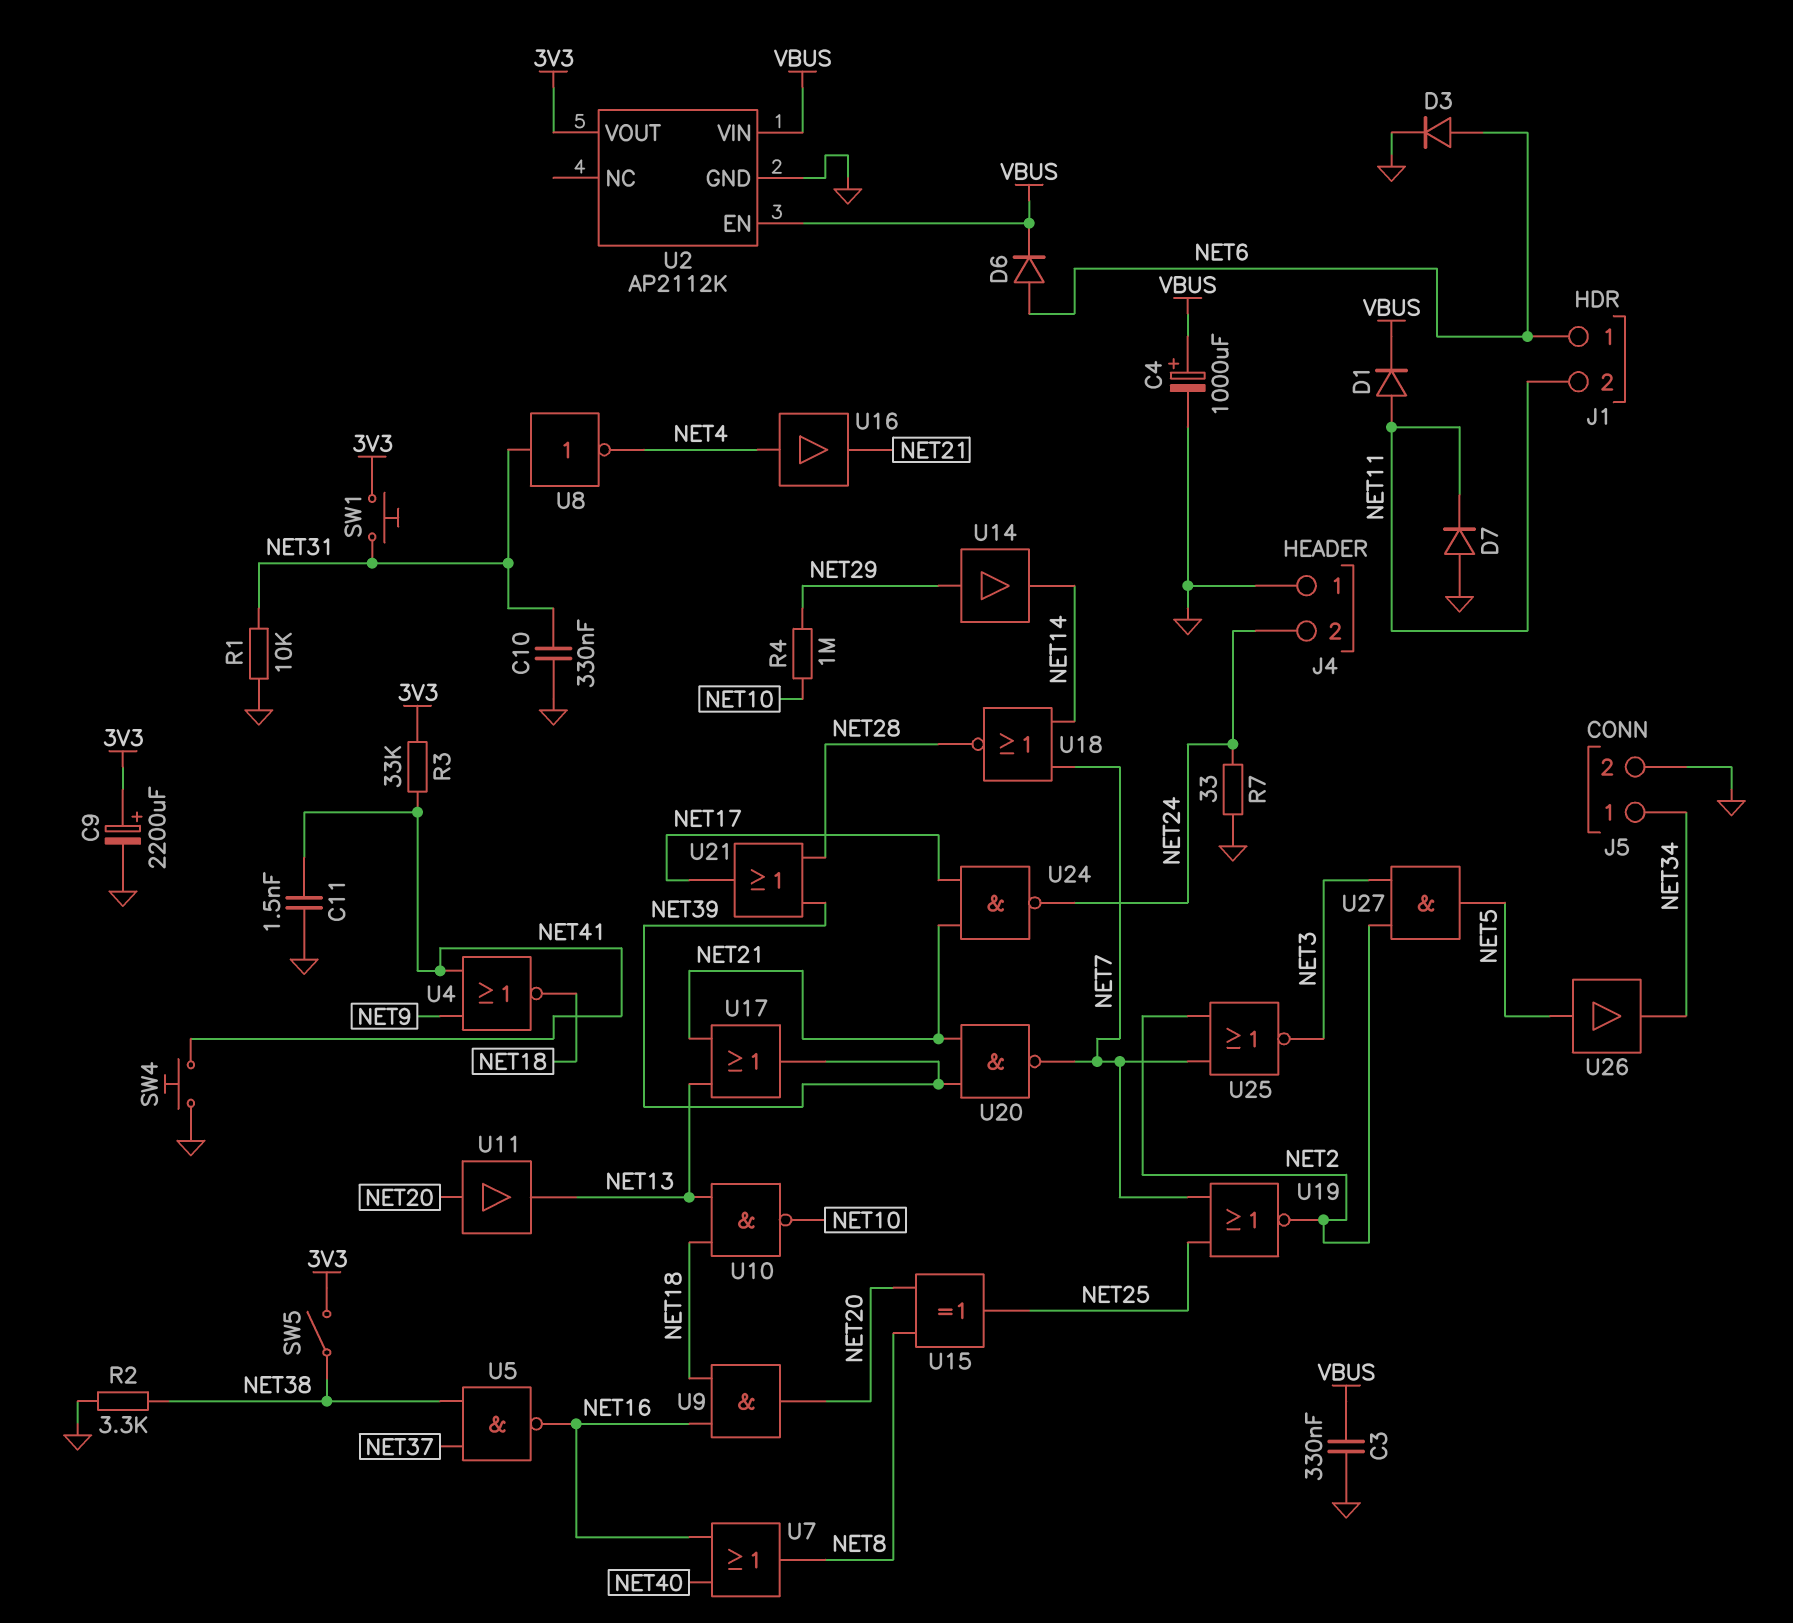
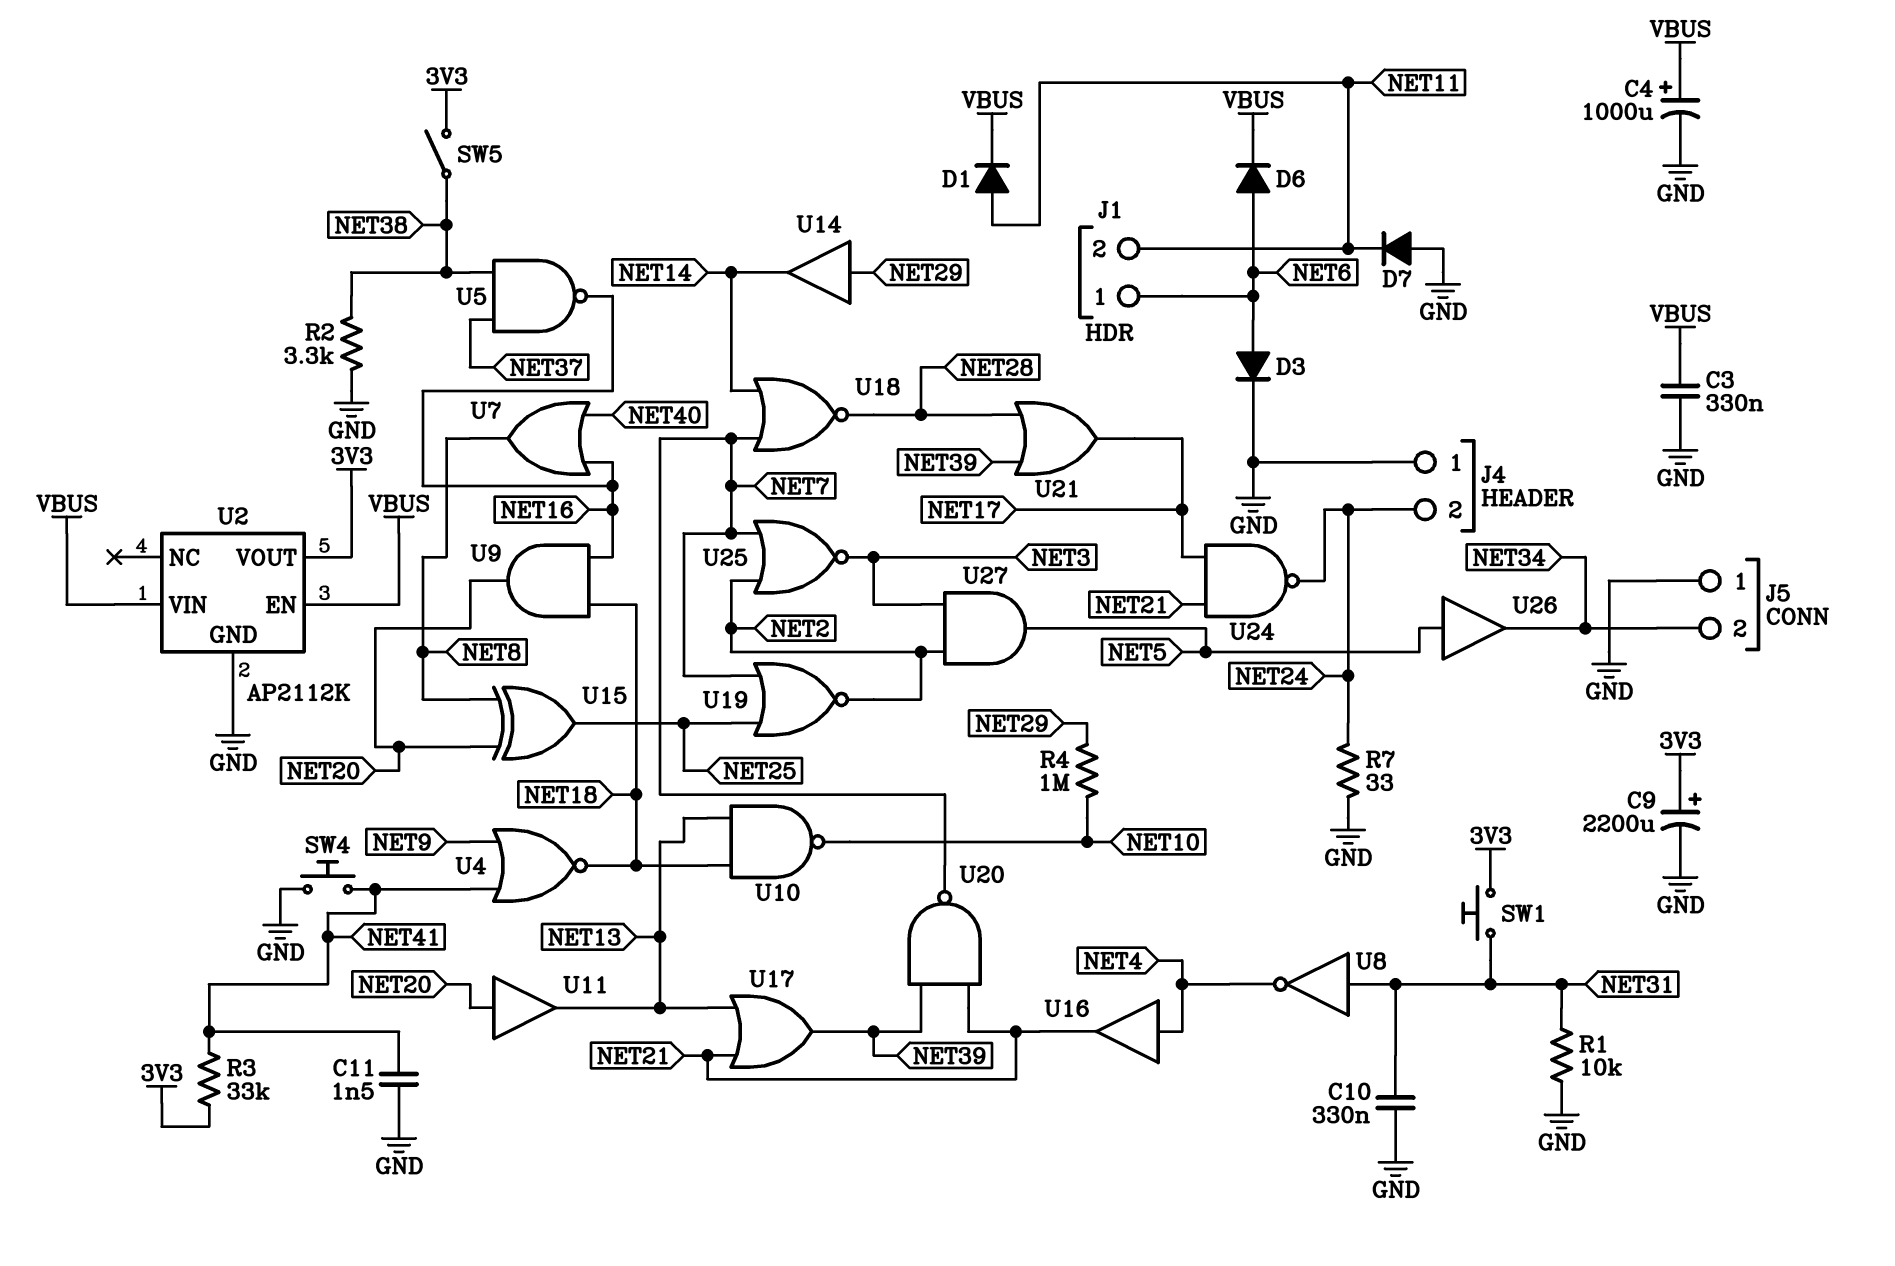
J5 pin 1: NET34 -> GND
J5 pin 2: GND -> NET34

